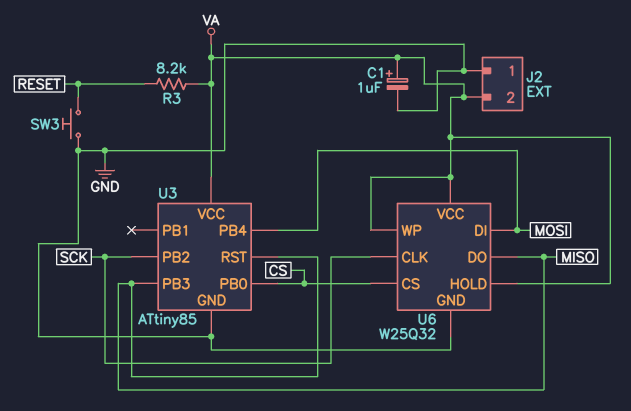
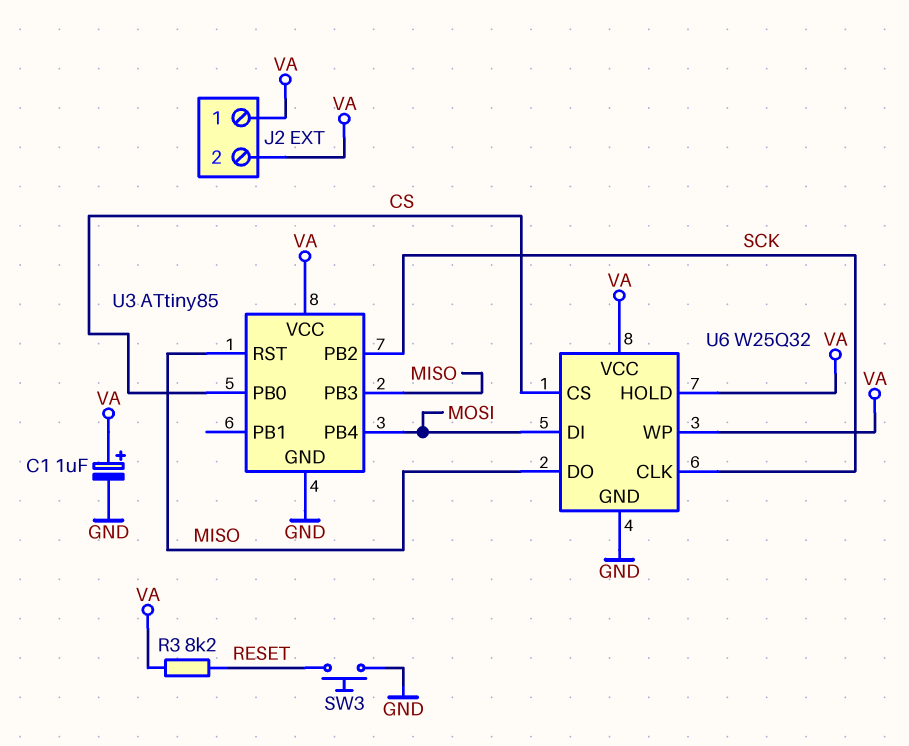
J2 pin 1: GND -> VA

